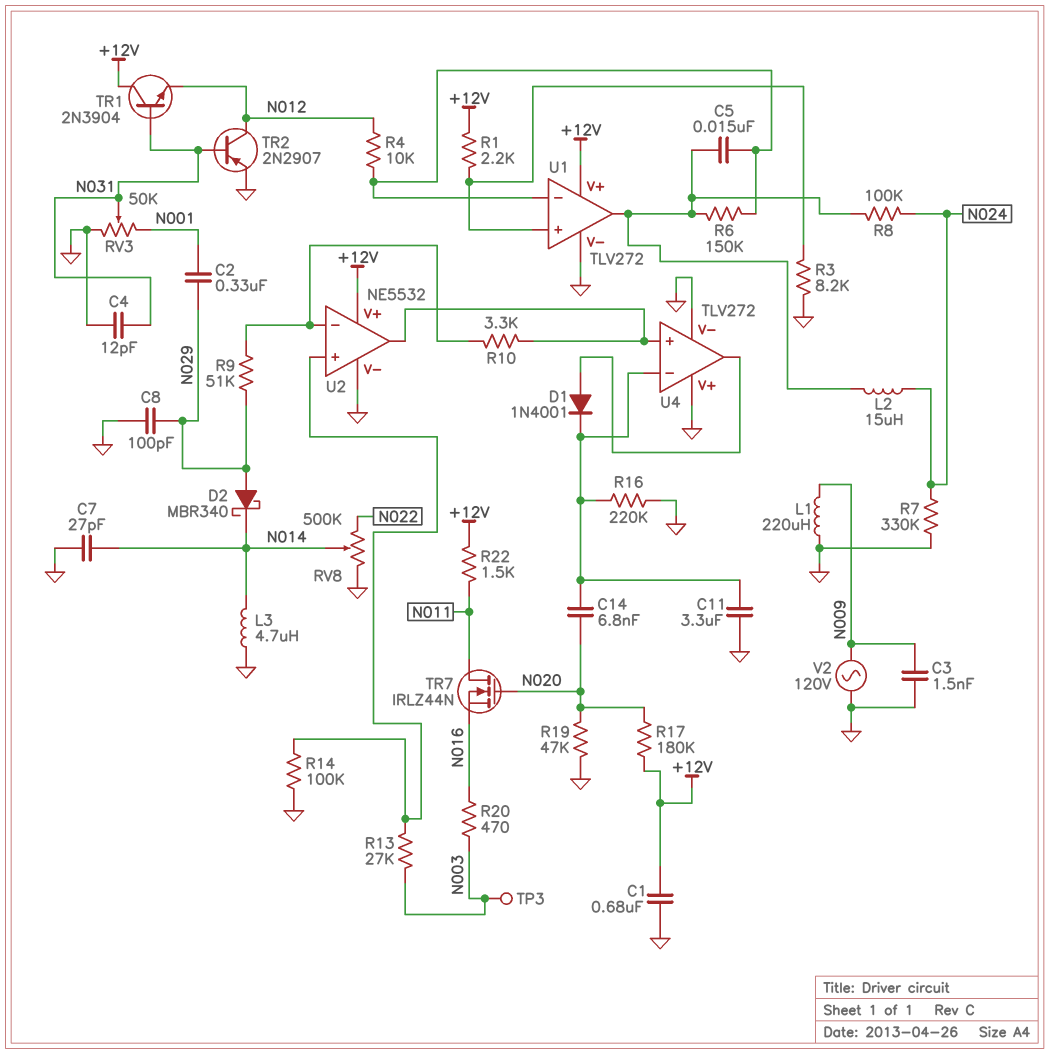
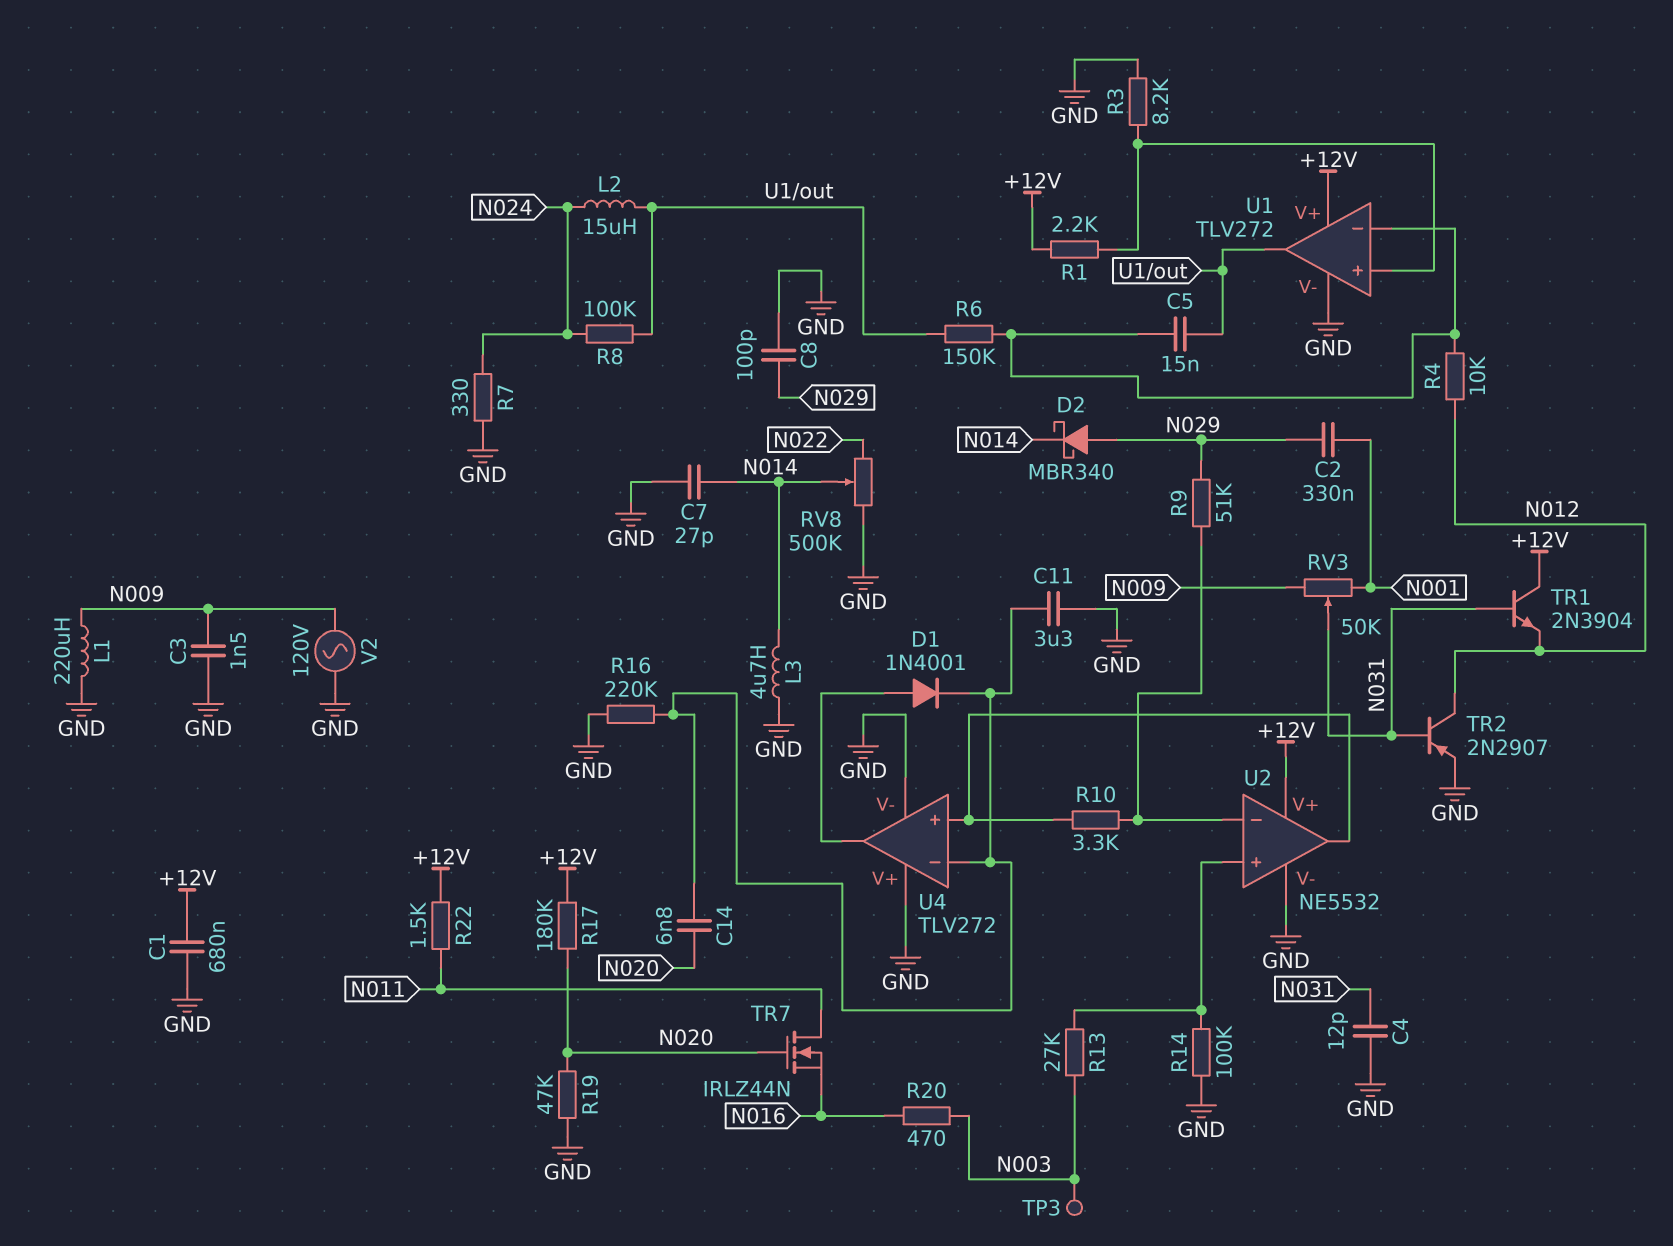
R7: 330k (GND, N024) -> 330 (GND, N024)
RV3: 50k (GND, N001, wiper N031) -> 50k (N001, N009, wiper N031)

